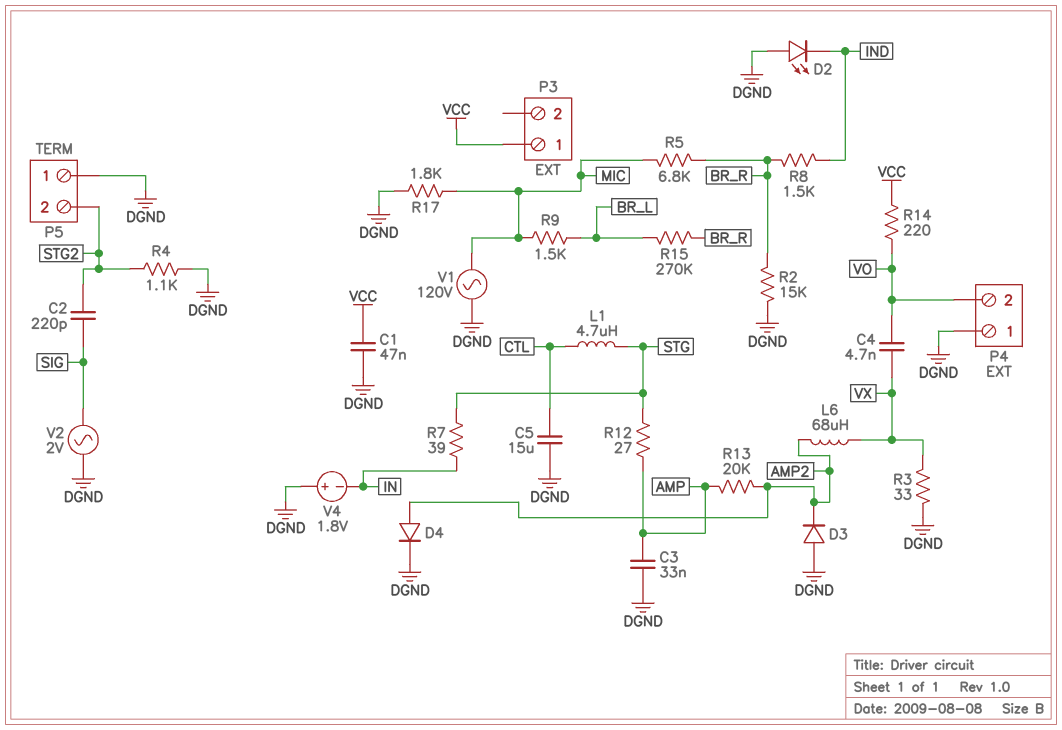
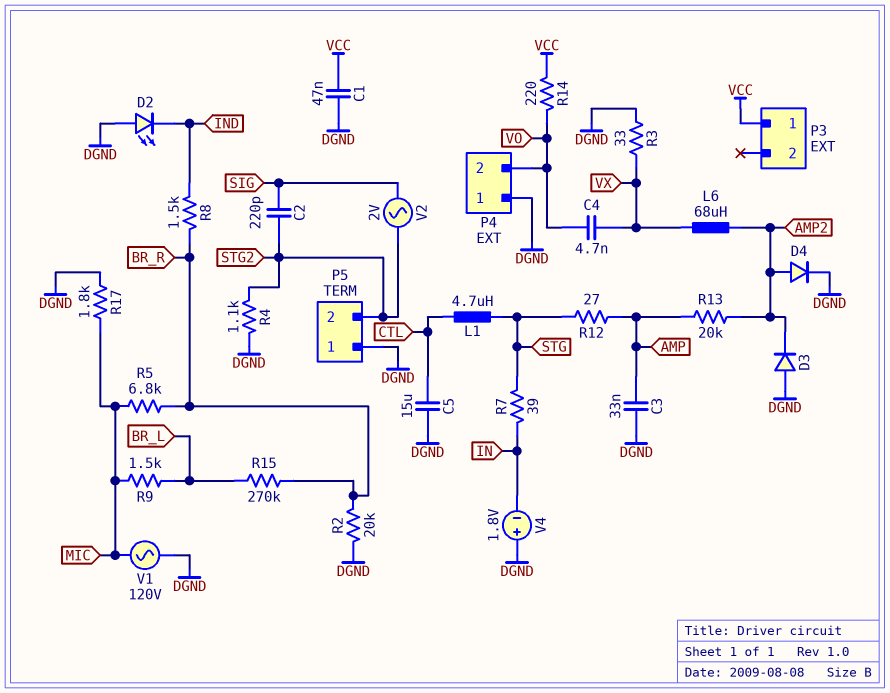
R2: 15k (BR_R, DGND) -> 20k (BR_R, DGND)
V2: AC 2V (DGND, SIG) -> AC 2V (SIG, STG2)

